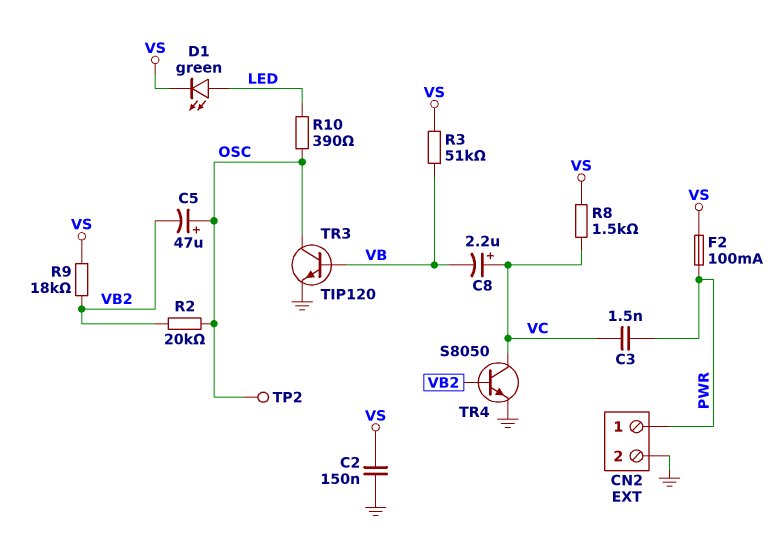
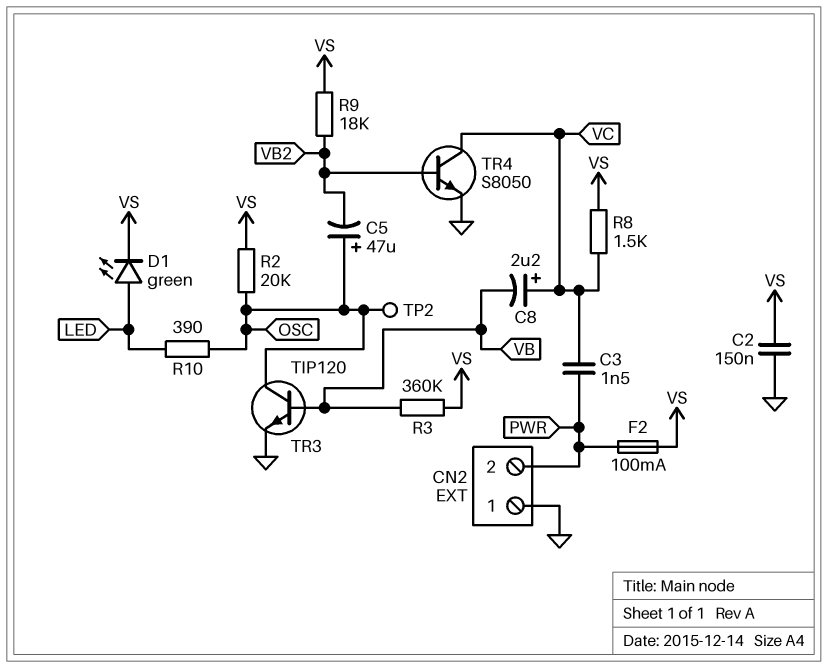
CN2 pin 1: PWR -> GND
CN2 pin 2: GND -> PWR
R2: 20k (OSC, VB2) -> 20k (OSC, VS)
R3: 51k (VB, VS) -> 360k (VB, VS)

